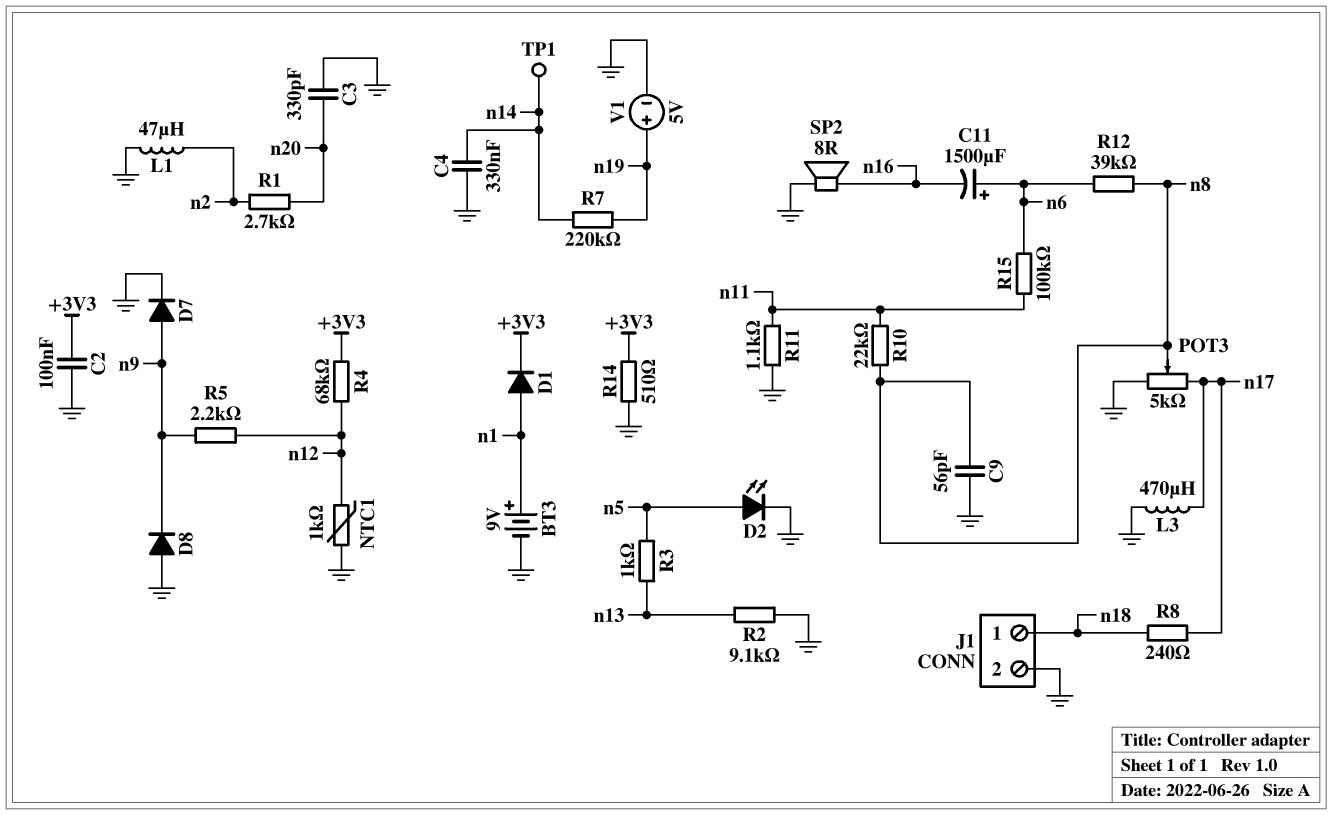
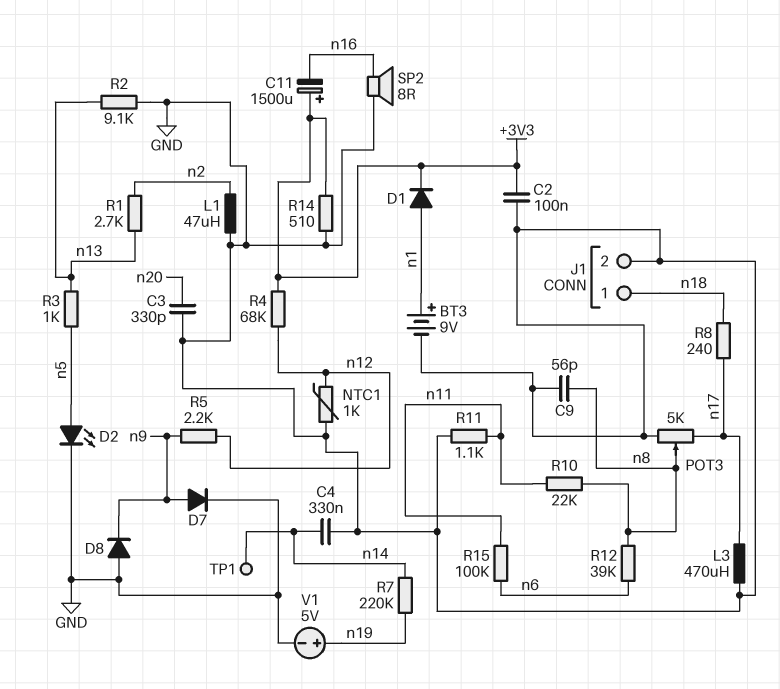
C11: 1500uF (plus n6, minus n16) -> 1500uF (plus +3V3, minus n16)
R1: 2.7k (n2, n20) -> 2.7k (n2, n13)

